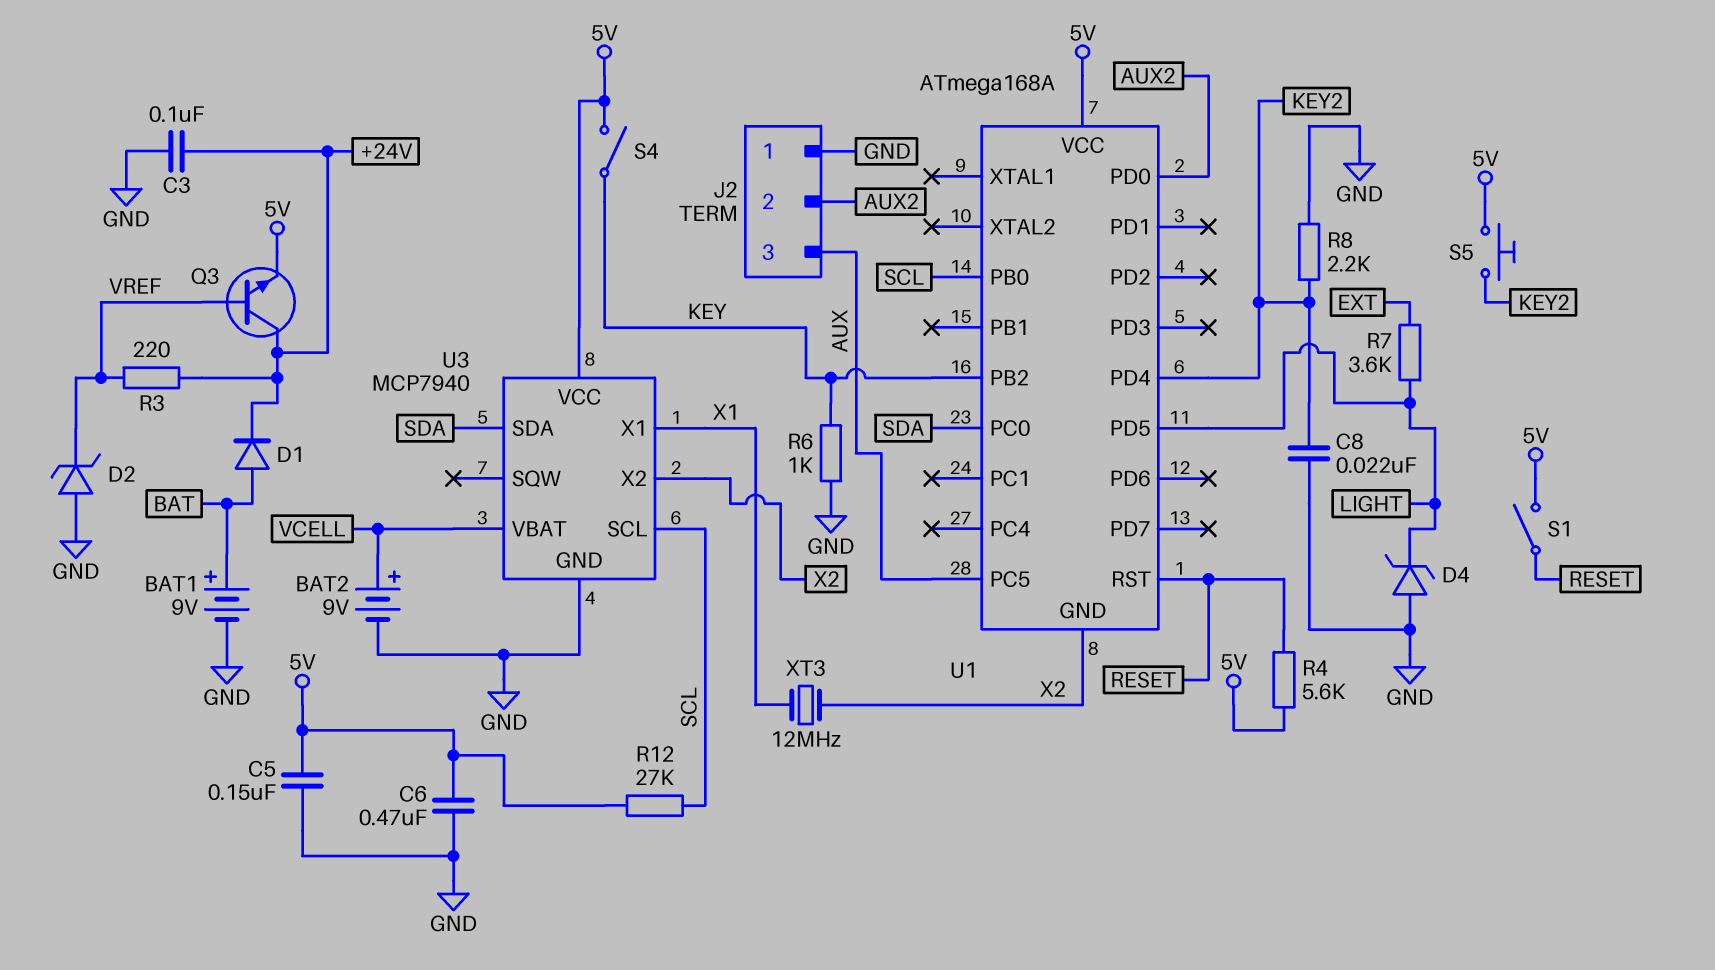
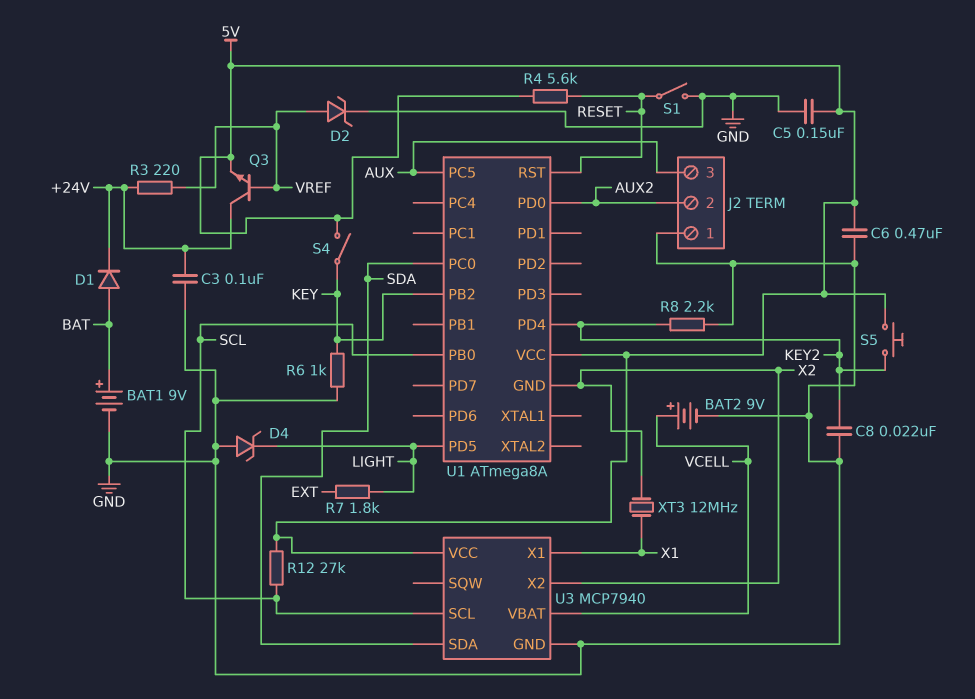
D2: zener (A GND, K VREF) -> zener (A VREF, K GND)
R7: 3.6k (EXT, LIGHT) -> 1.8k (EXT, LIGHT)
S1: switch (5V, RESET) -> switch (GND, RESET)
U1: ATmega168A -> ATmega8A

